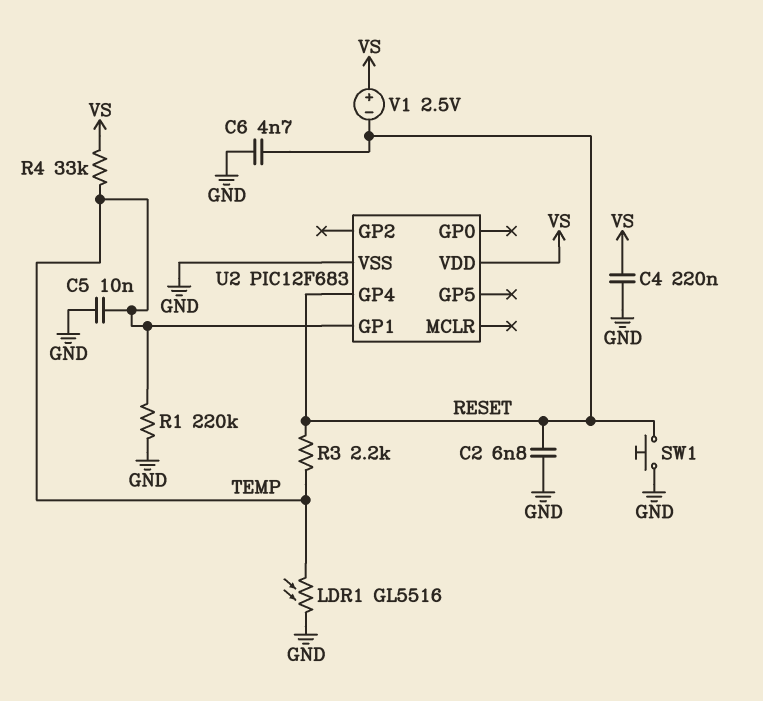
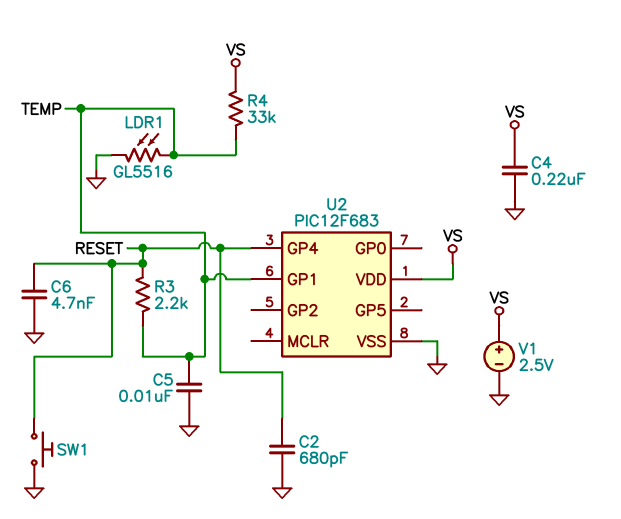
C2: 6.8nF (GND, RESET) -> 680pF (GND, RESET)
R1: 220k (GND, TEMP) -> none
V1: 2.5V (plus VS, minus RESET) -> 2.5V (plus VS, minus GND)

